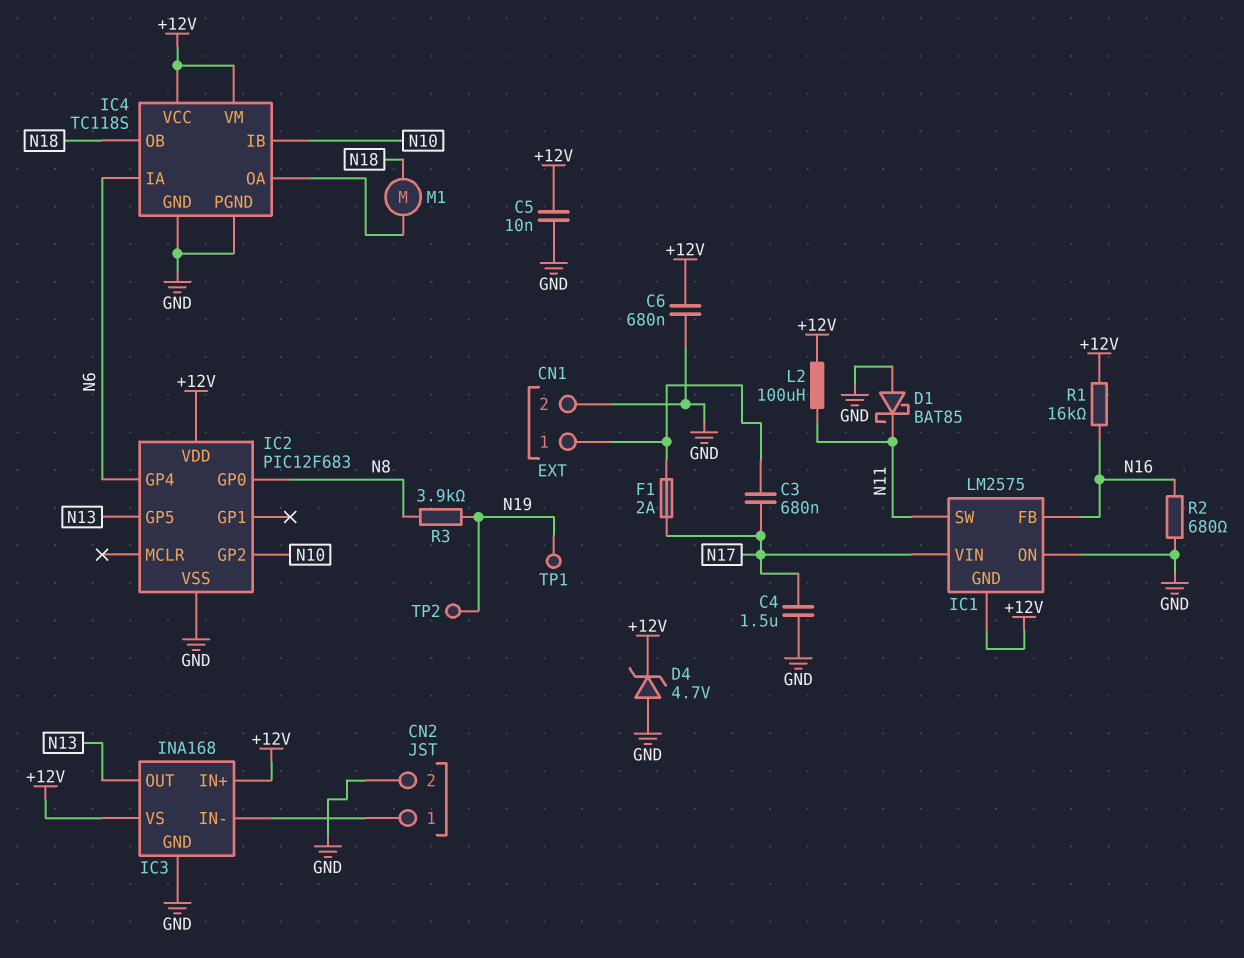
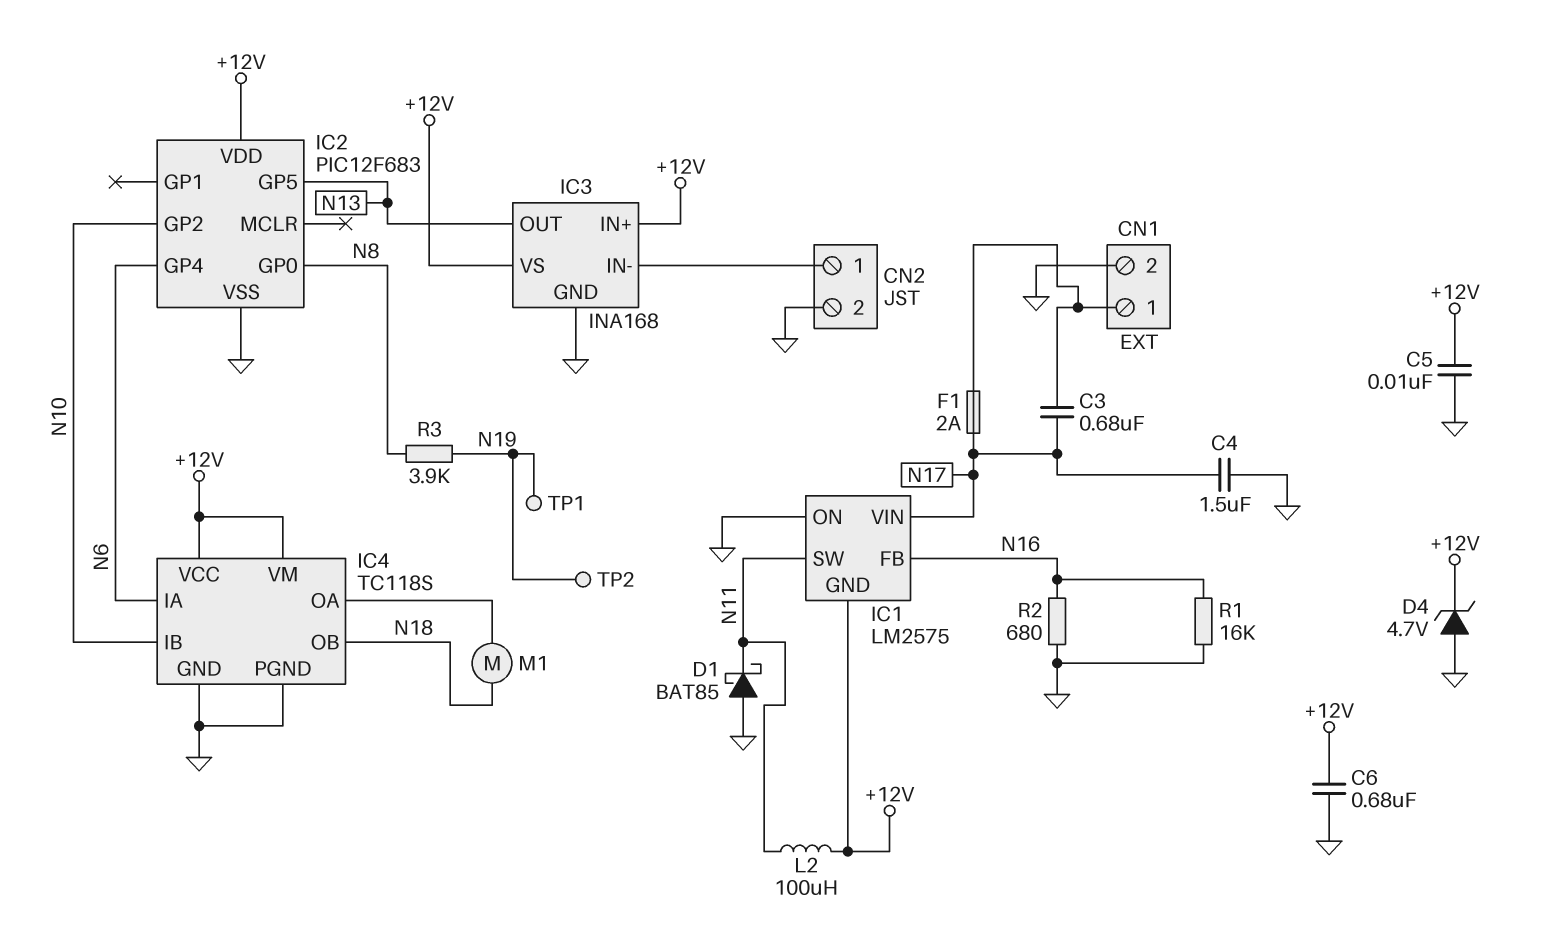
R1: 16k (+12V, N16) -> 16k (GND, N16)

